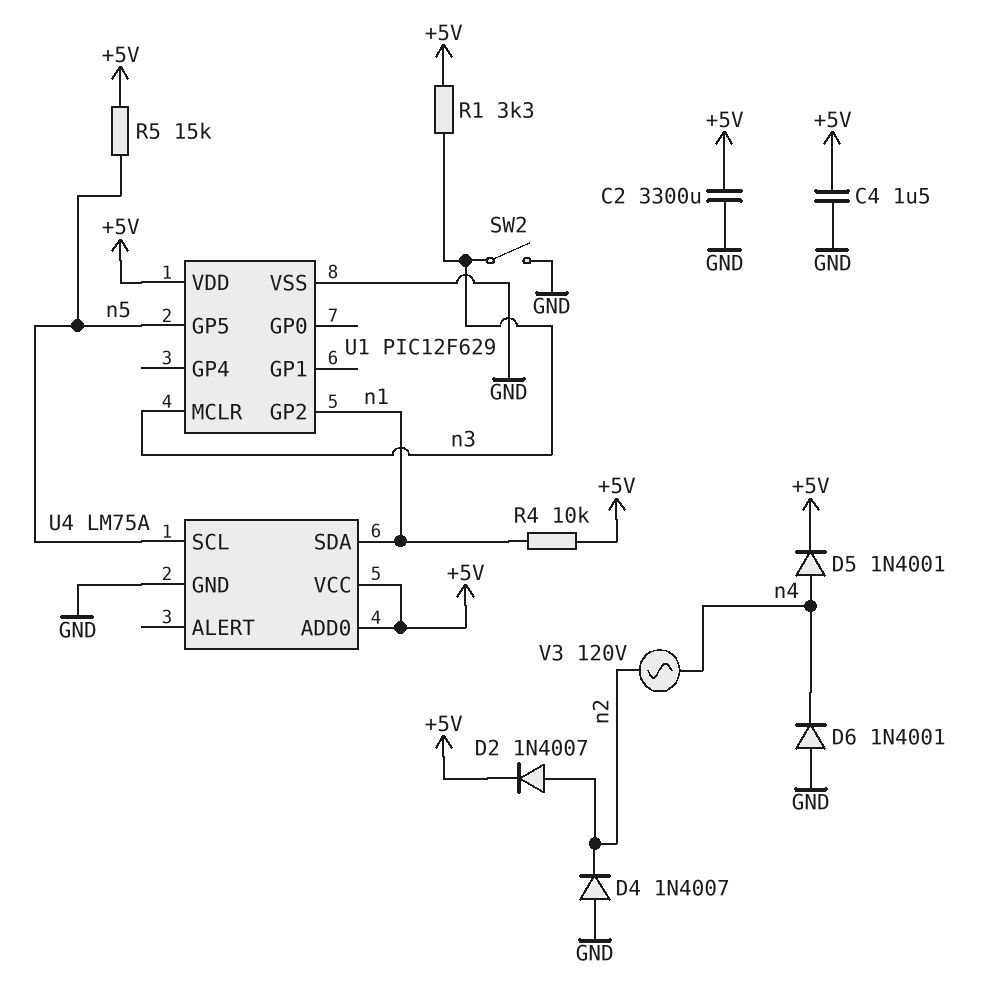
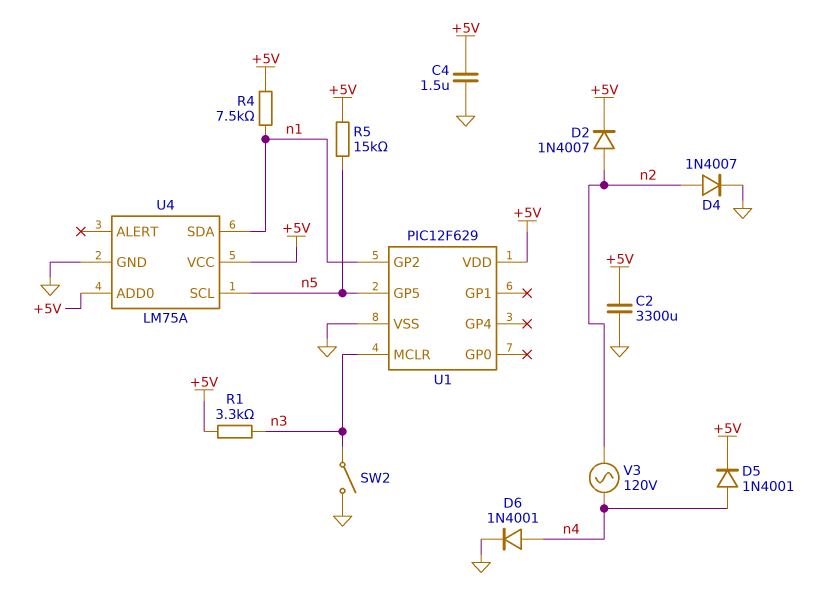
D4: diode 1N4007 (A GND, K n2) -> diode 1N4007 (A n2, K GND)
D6: diode 1N4001 (A GND, K n4) -> diode 1N4001 (A n4, K GND)
R4: 10k (+5V, n1) -> 7.5k (+5V, n1)

